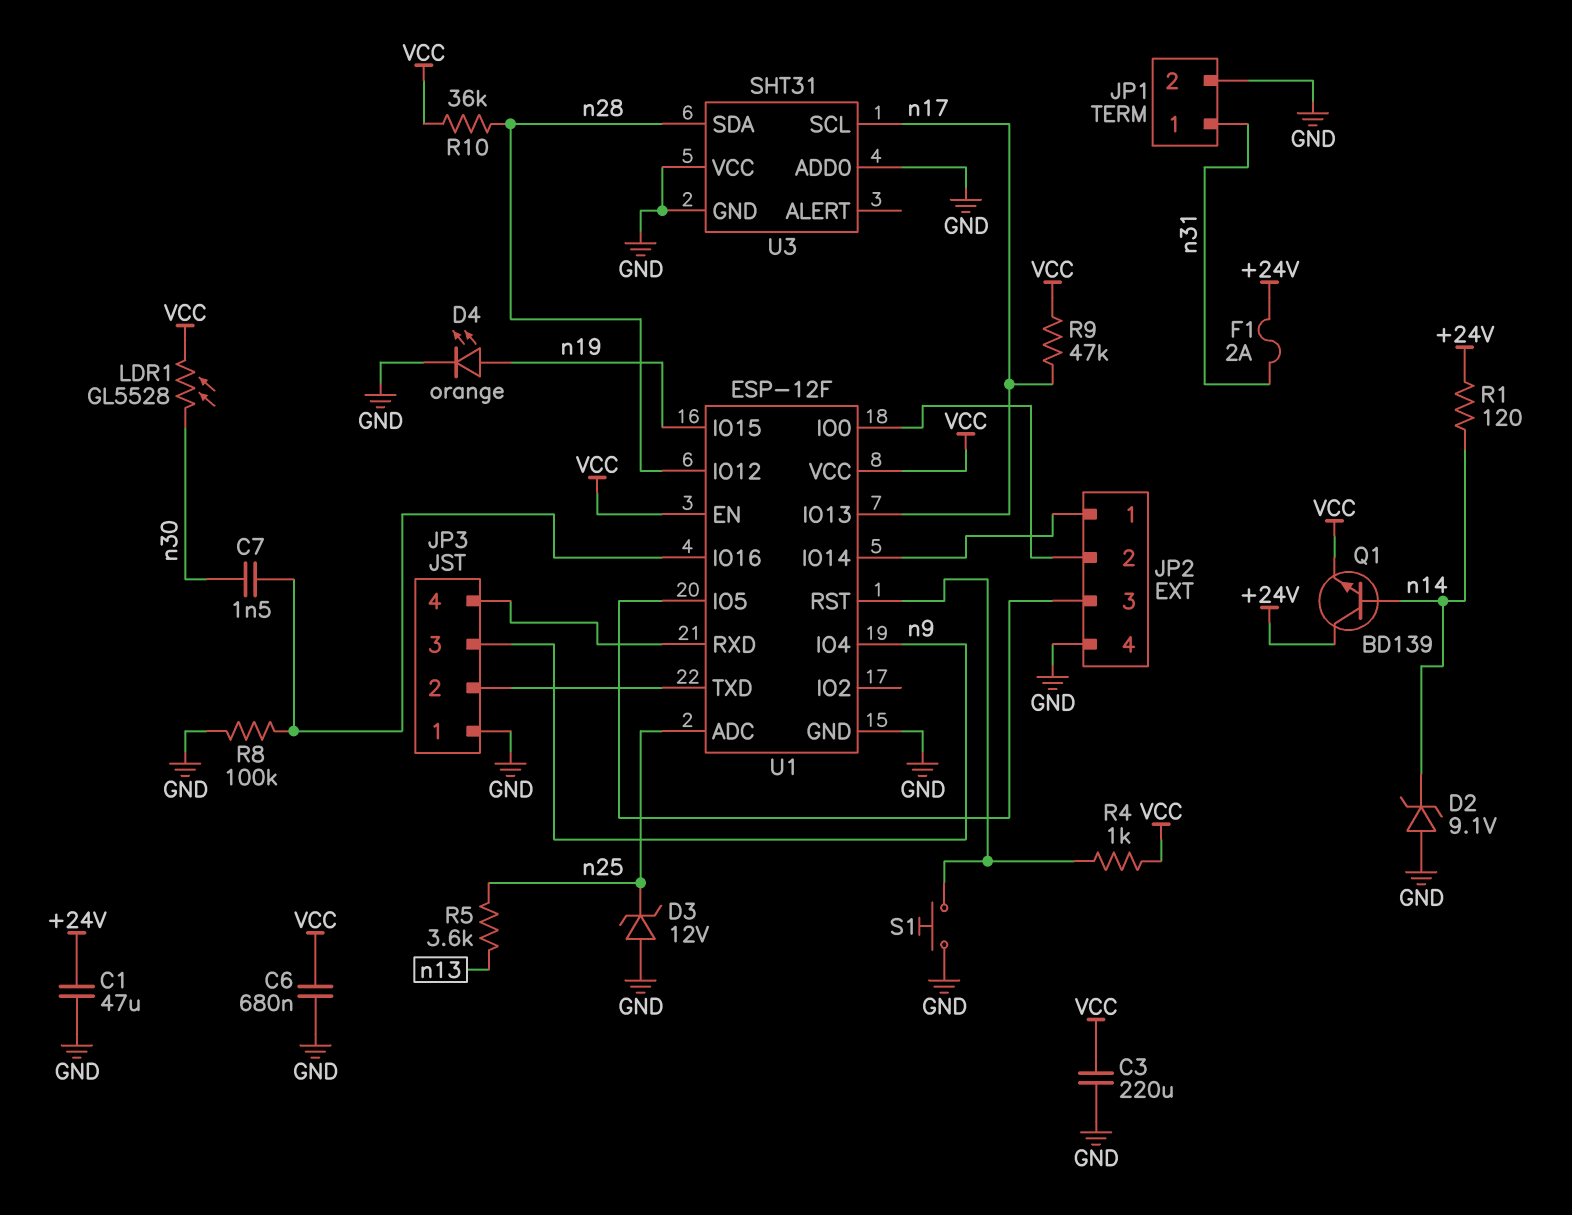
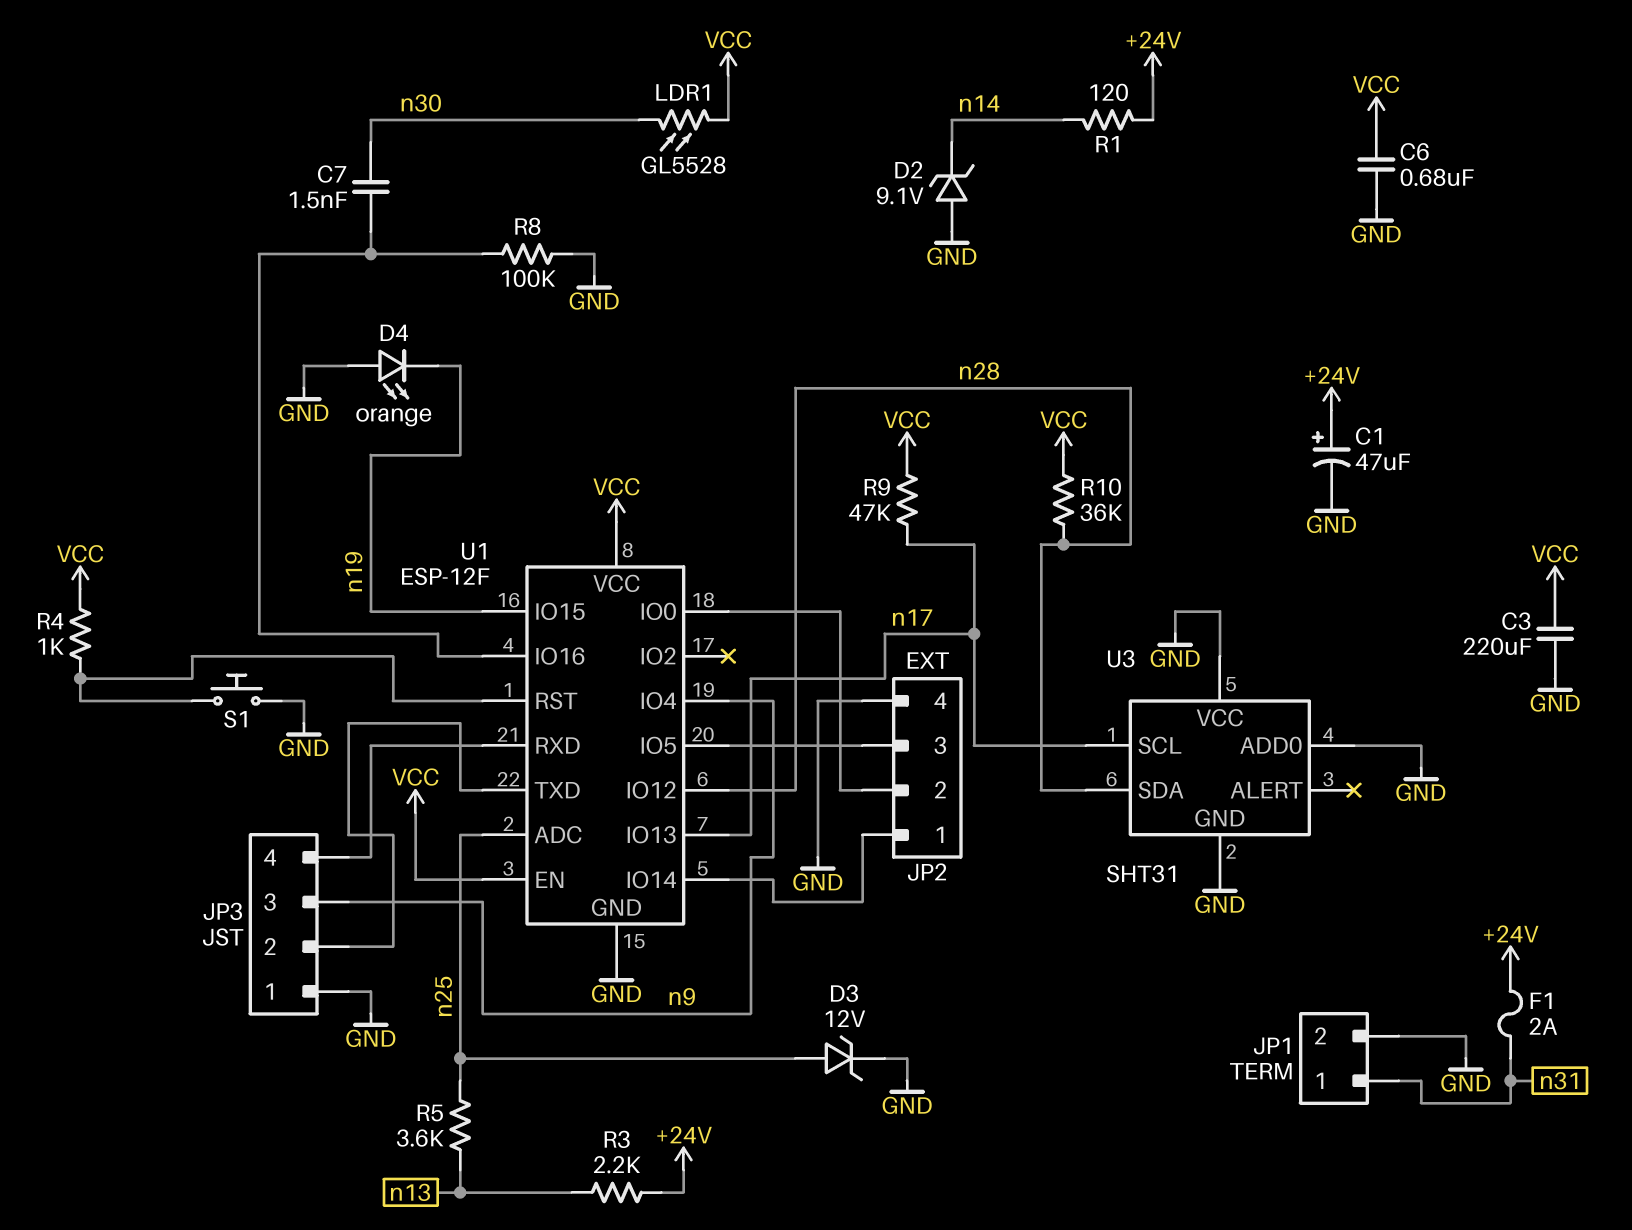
C1: 47uF (+24V, GND) -> 47uF (plus +24V, minus GND)
D3: zener 12V (A GND, K n25) -> zener 12V (A n25, K GND)
D4: LED orange (A n19, K GND) -> LED orange (A GND, K n19)
Q1: NPN BD139 (B n14, C +24V, E VCC) -> none
R3: none -> 2.2k (+24V, n13)

